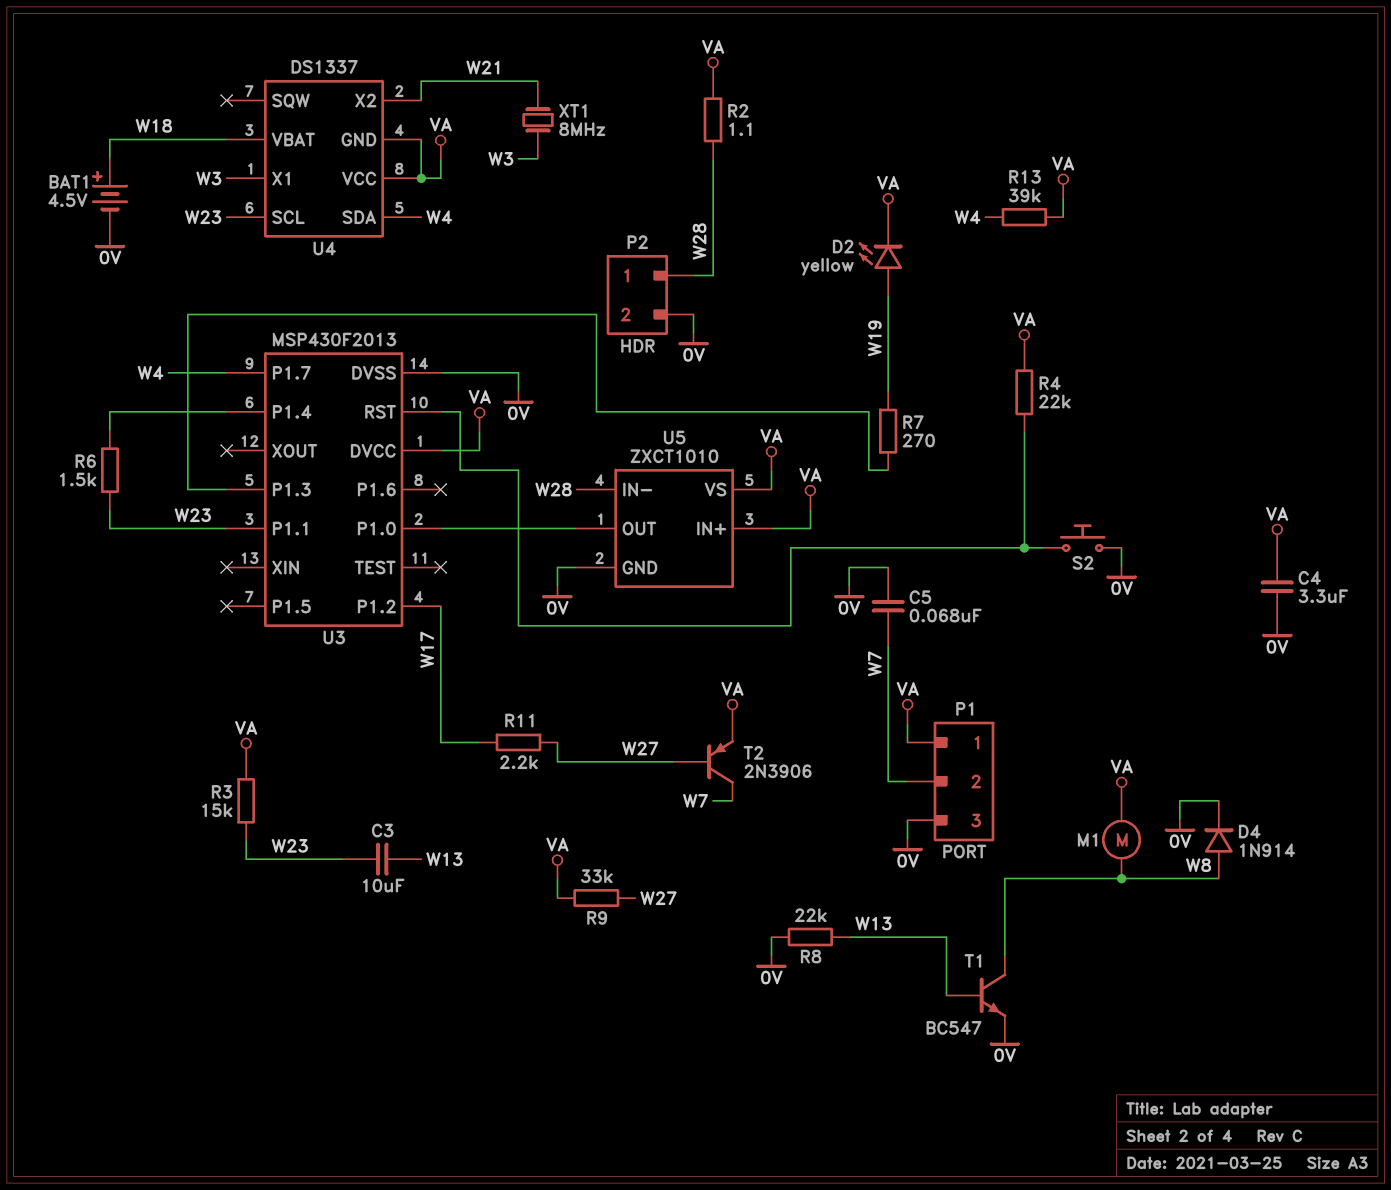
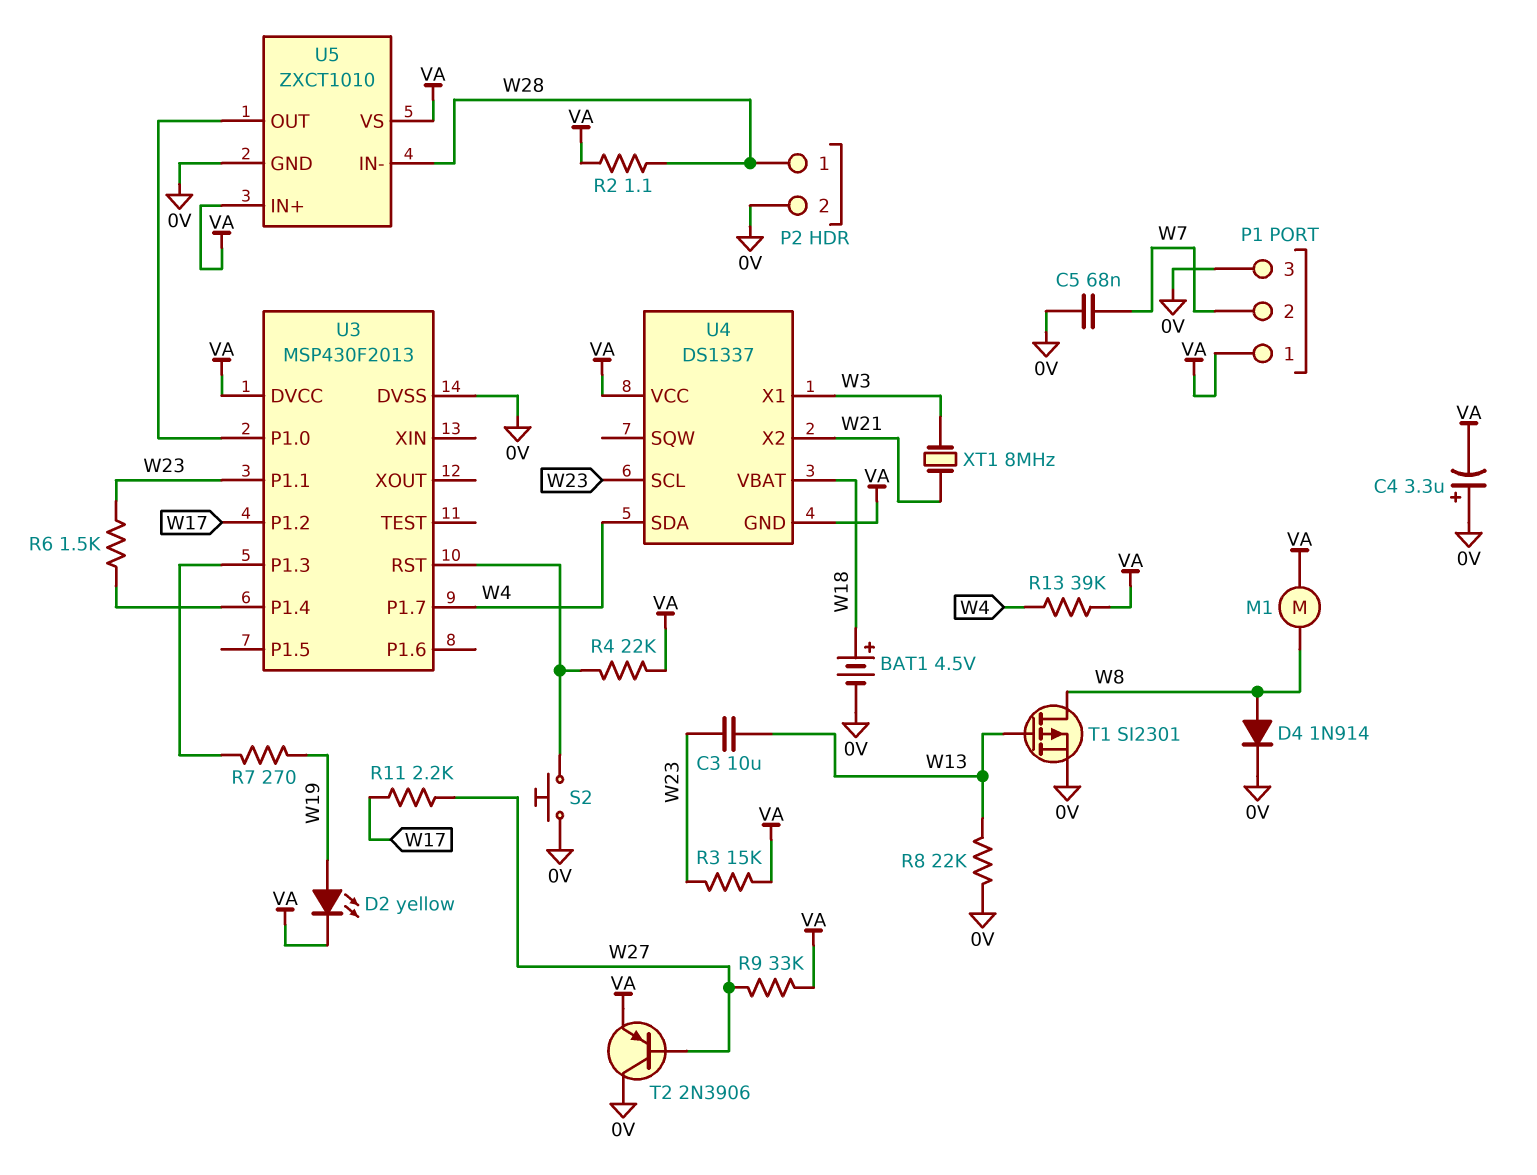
C4: 3.3uF (0V, VA) -> 3.3uF (plus 0V, minus VA)
T1: NPN BC547 (B W13, C W8, E 0V) -> PMOS SI2301 (G W13, D W8, S 0V)
T2: PNP 2N3906 (B W27, C W7, E VA) -> PNP 2N3906 (B W27, C 0V, E VA)

